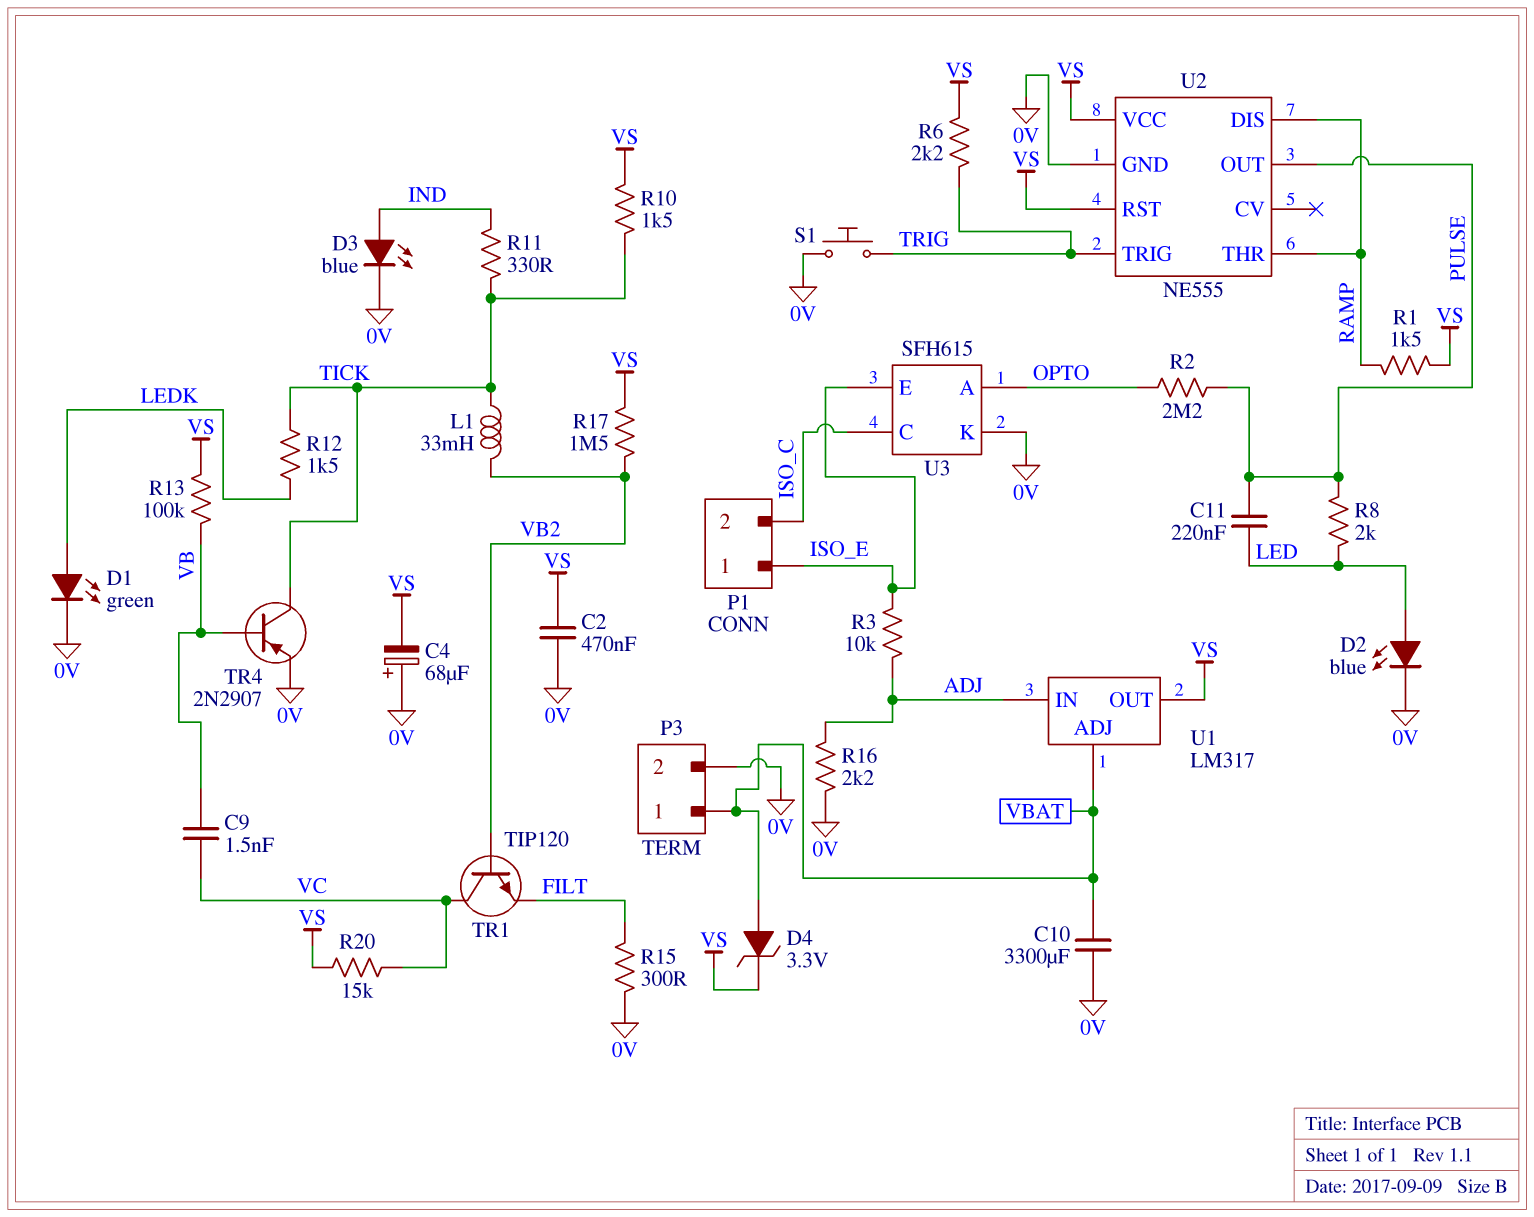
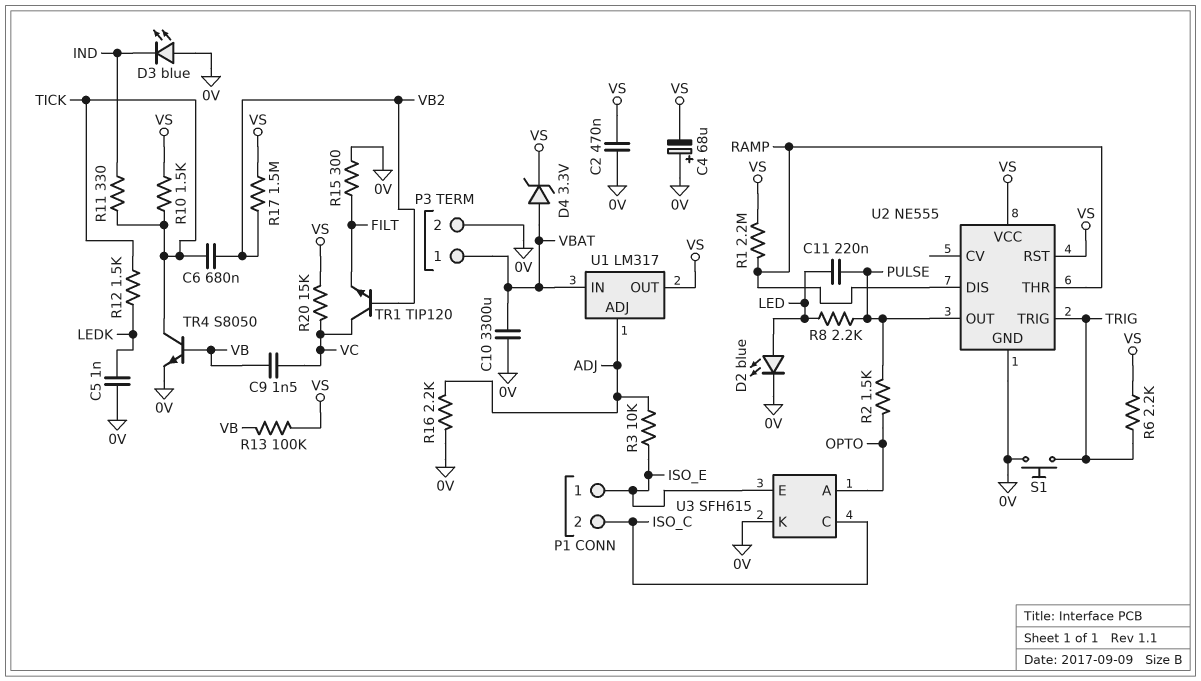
C5: none -> 1nF (0V, LEDK)
C6: none -> 680nF (TICK, VB2)
D1: LED green (A LEDK, K 0V) -> none
D3: LED blue (A IND, K 0V) -> LED blue (A 0V, K IND)
L1: 33mH (TICK, VB2) -> none
R1: 1.5k (RAMP, VS) -> 2.2M (RAMP, VS)
R2: 2.2M (OPTO, PULSE) -> 1.5k (OPTO, PULSE)
R8: 2k (LED, PULSE) -> 2.2k (LED, PULSE)
TR4: PNP 2N2907 (B VB, C TICK, E 0V) -> NPN S8050 (B VB, C TICK, E 0V)
U1 pin ADJ: VBAT -> ADJ
U1 pin IN: ADJ -> VBAT

